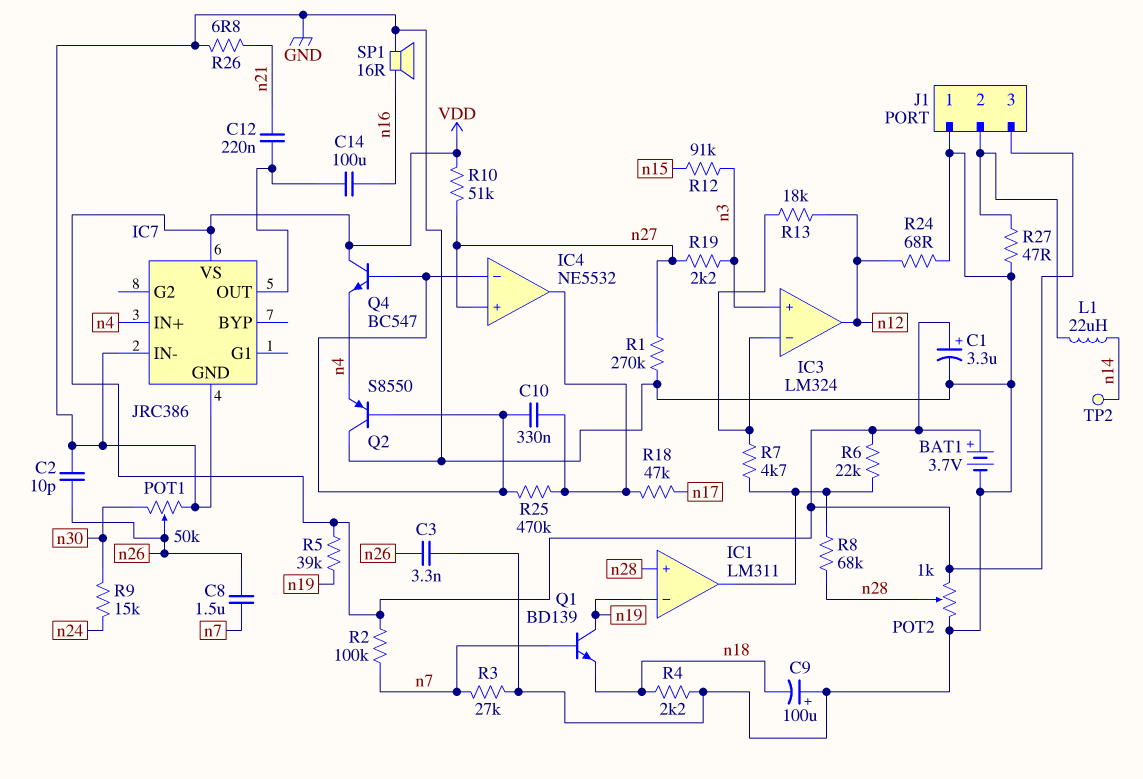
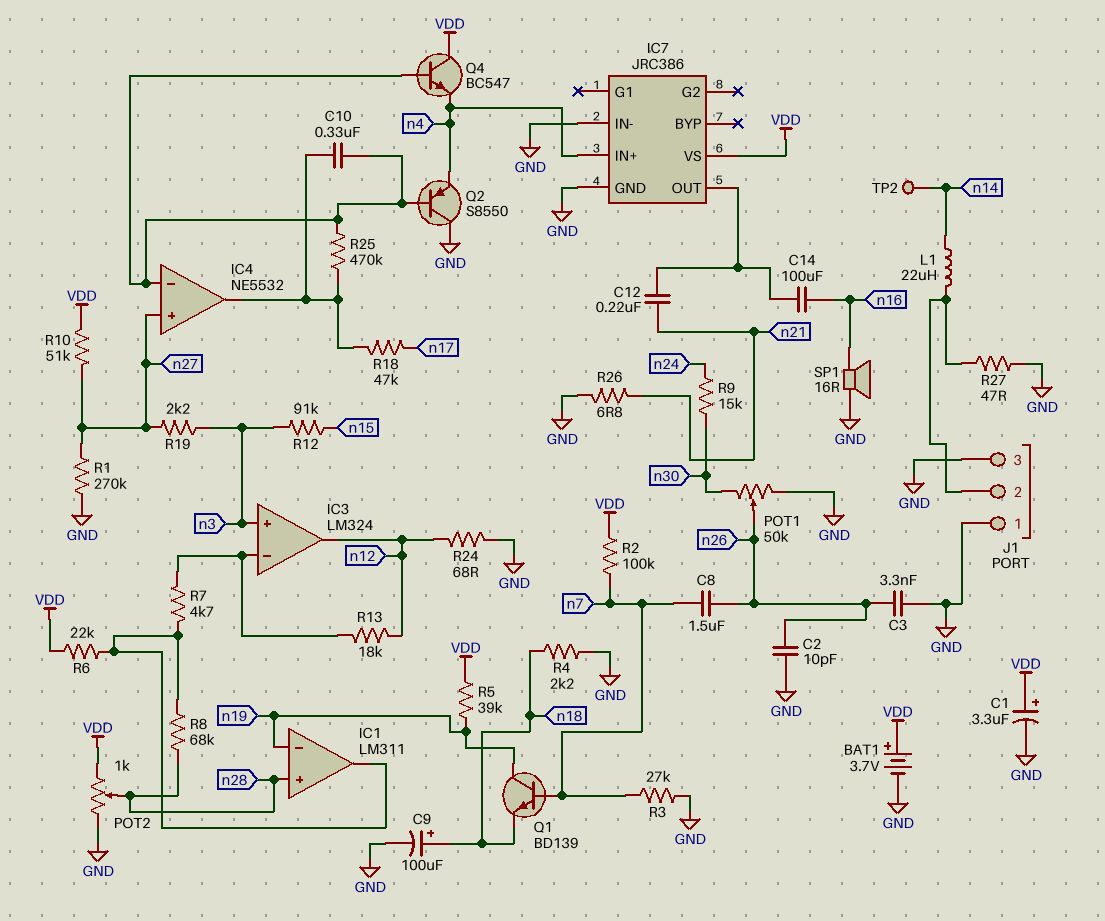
C9: 100uF (plus GND, minus n18) -> 100uF (plus n18, minus GND)
J1 pin 3: VDD -> GND

